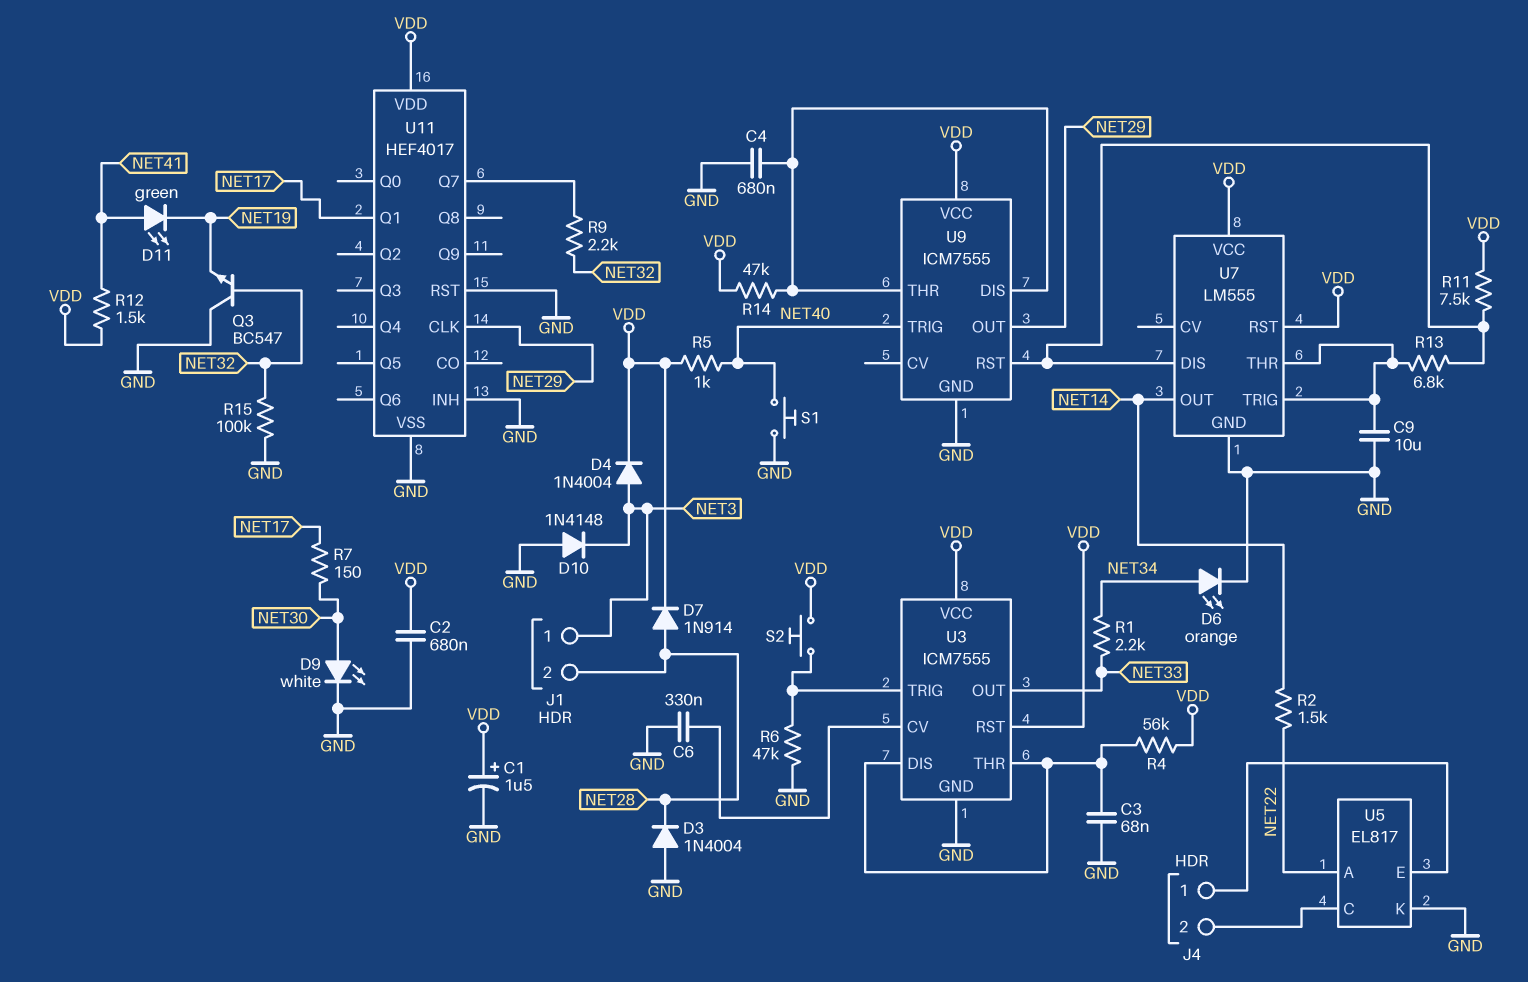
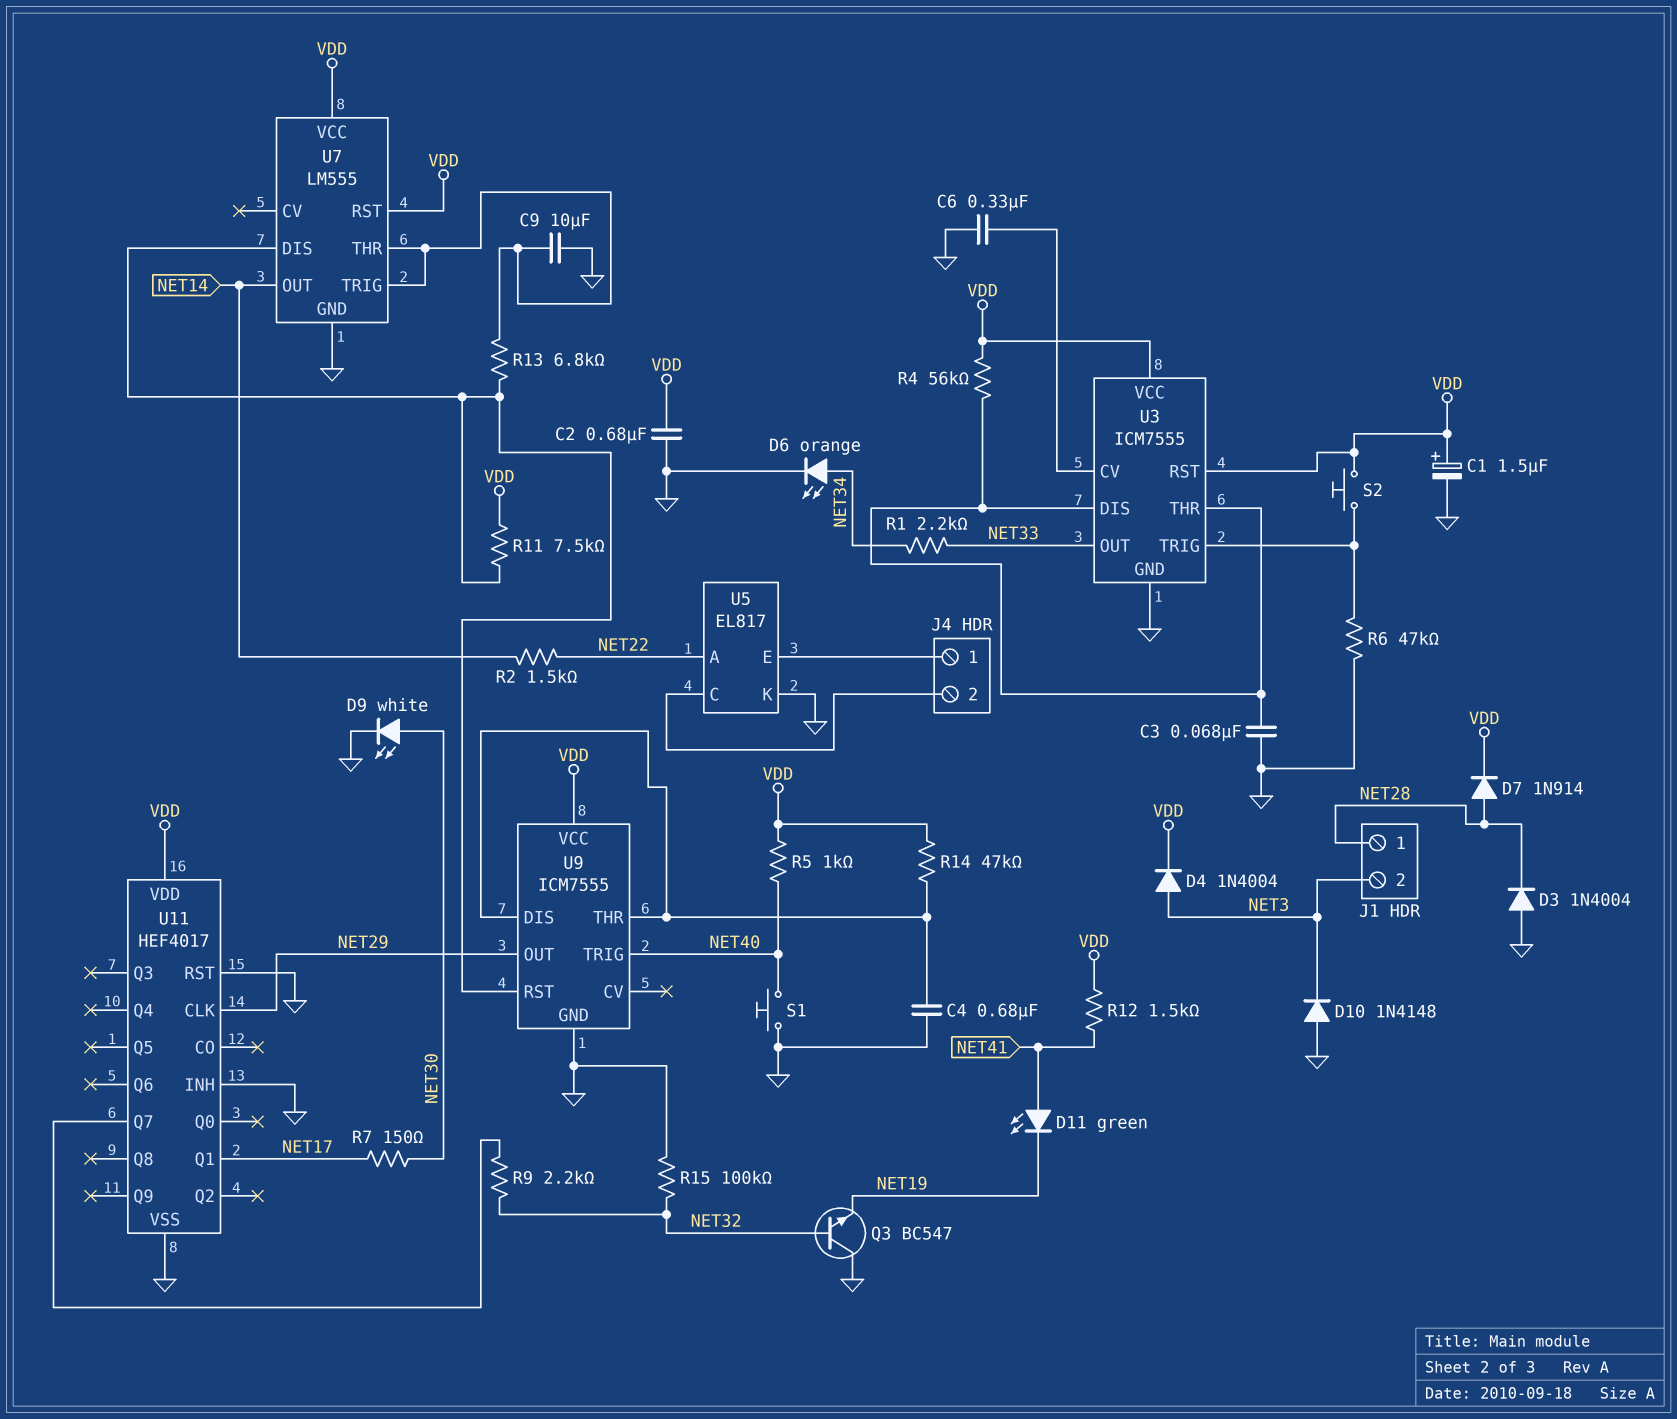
J1 pin 1: NET3 -> NET28
J1 pin 2: NET28 -> NET3

